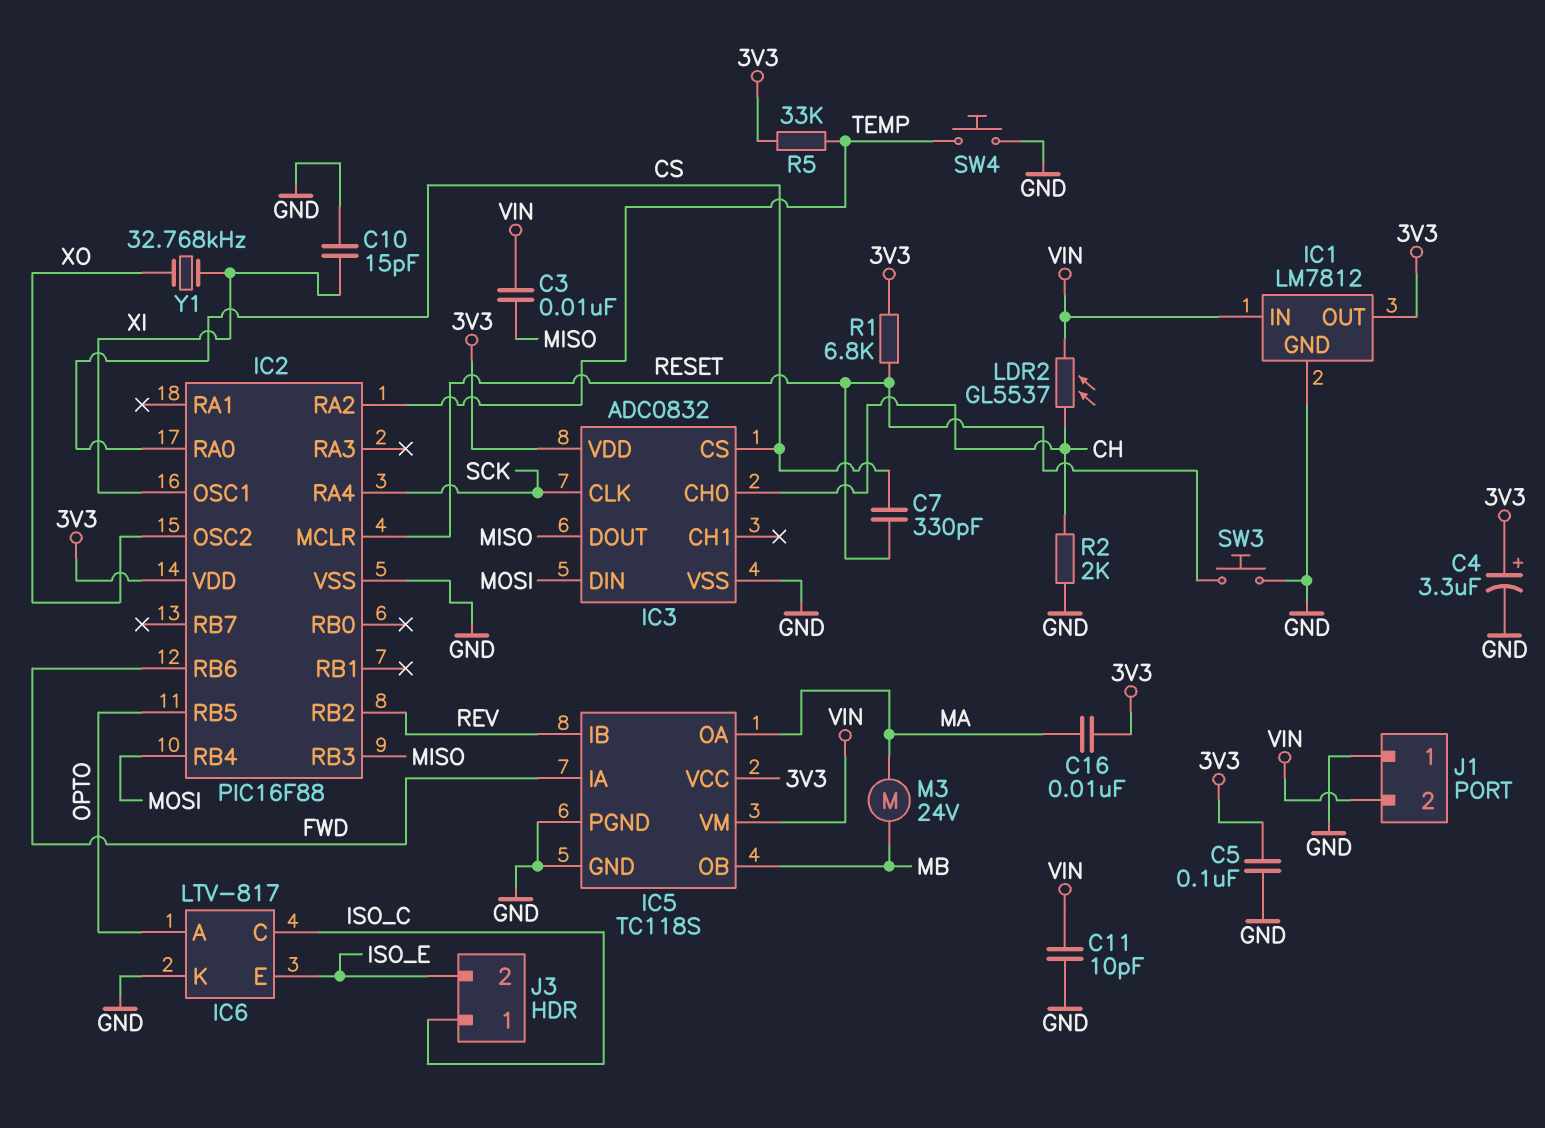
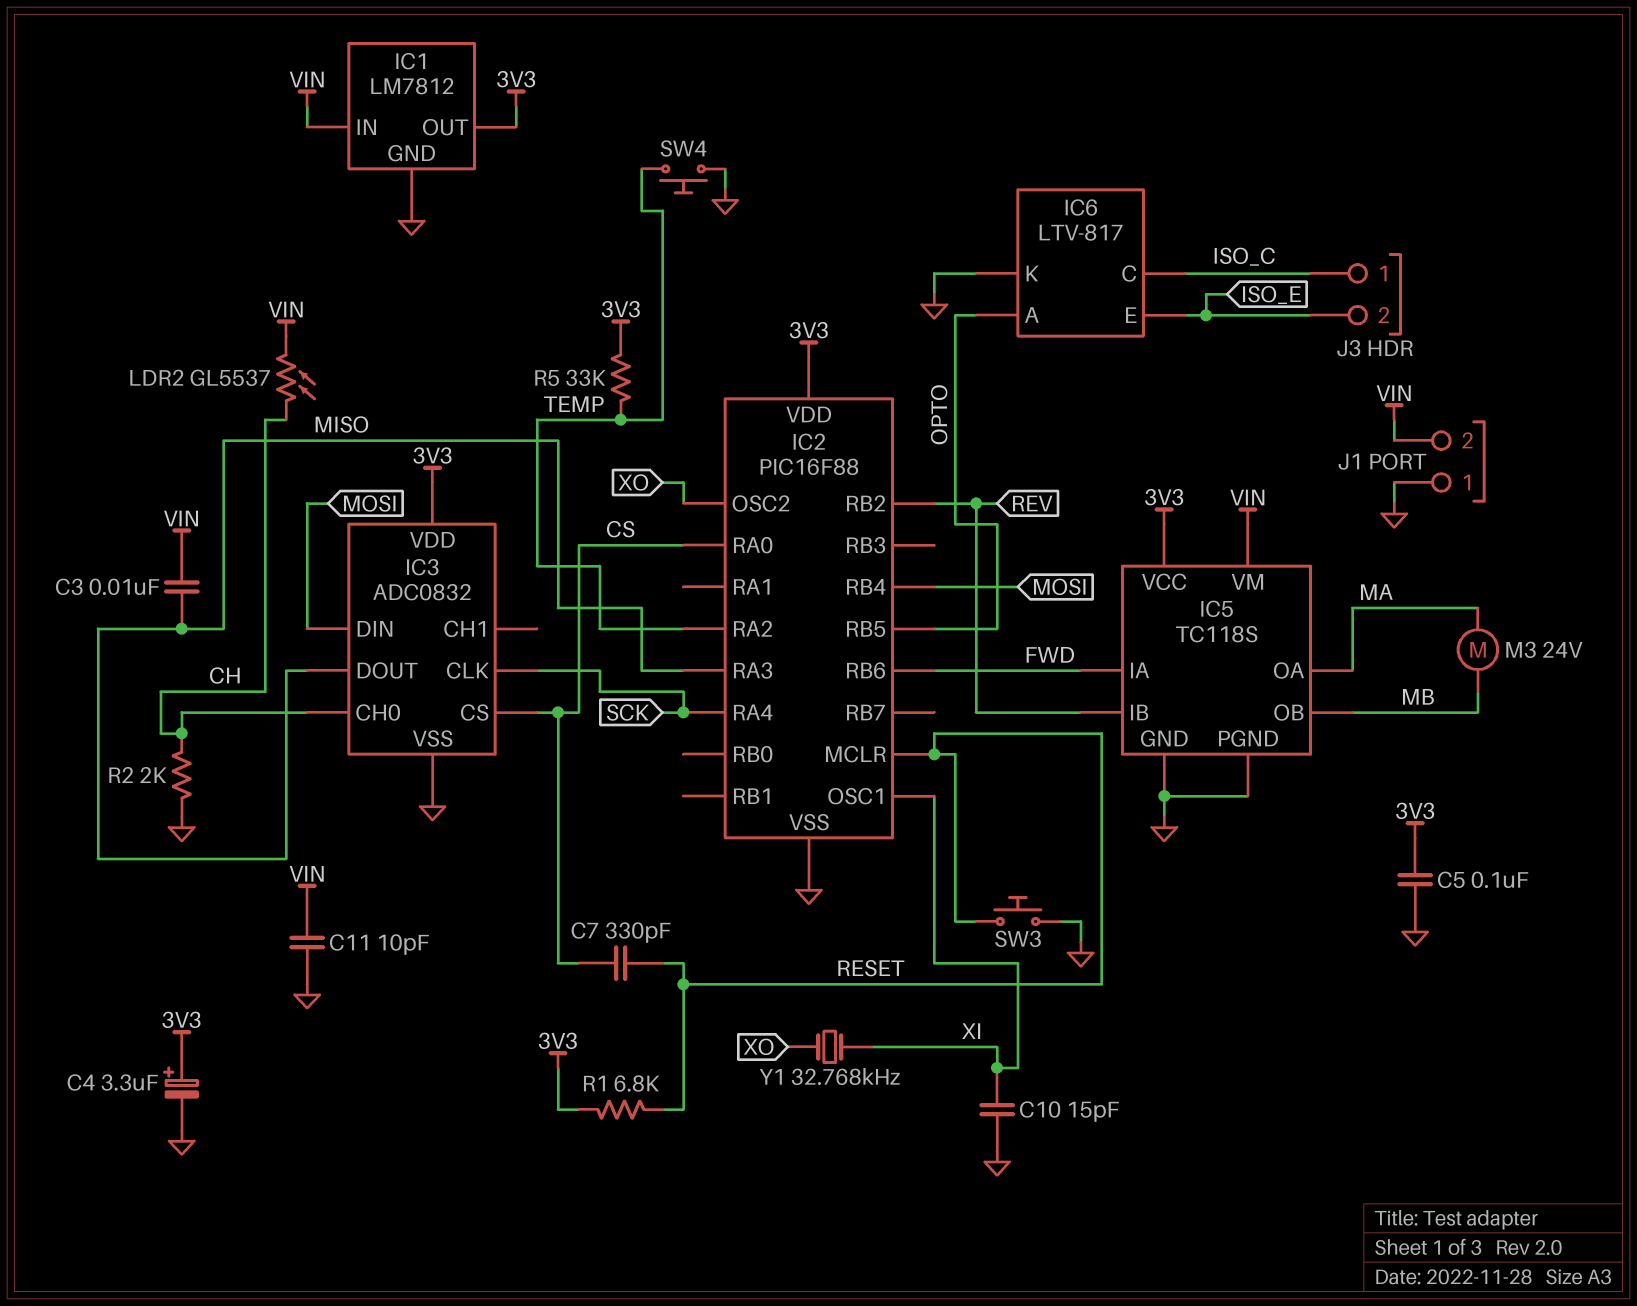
C16: 10nF (3V3, MA) -> none
IC2 pin RA3: none -> MISO
IC2 pin RB3: MISO -> none

